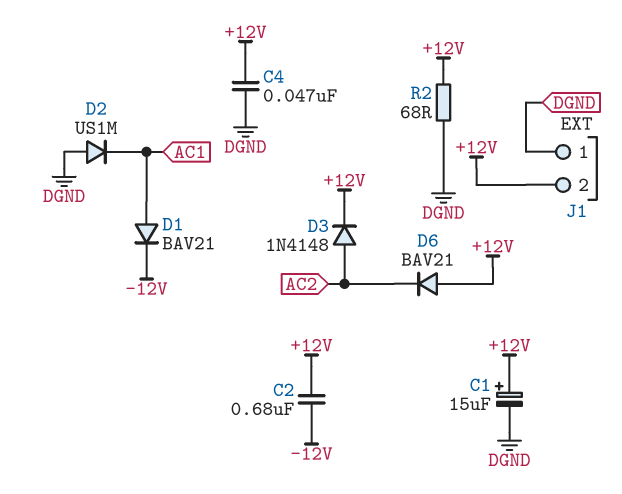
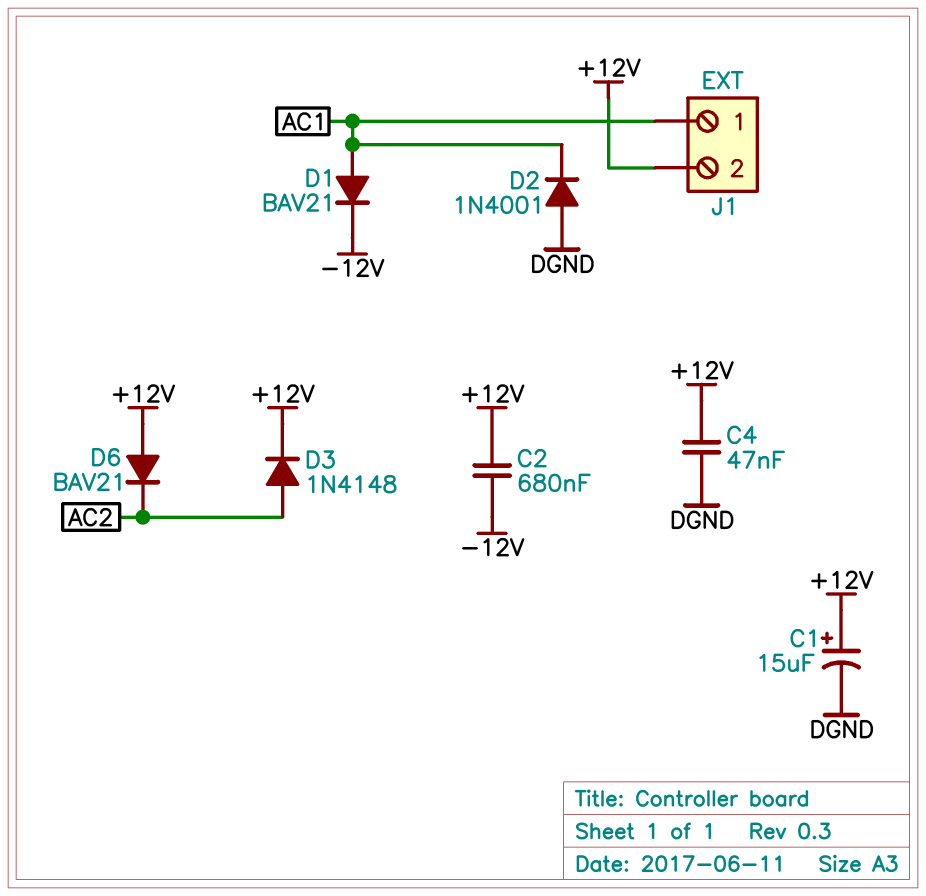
D2: diode US1M (A DGND, K AC1) -> diode 1N4001 (A DGND, K AC1)
J1 pin 1: DGND -> AC1
R2: 68 (+12V, DGND) -> none

